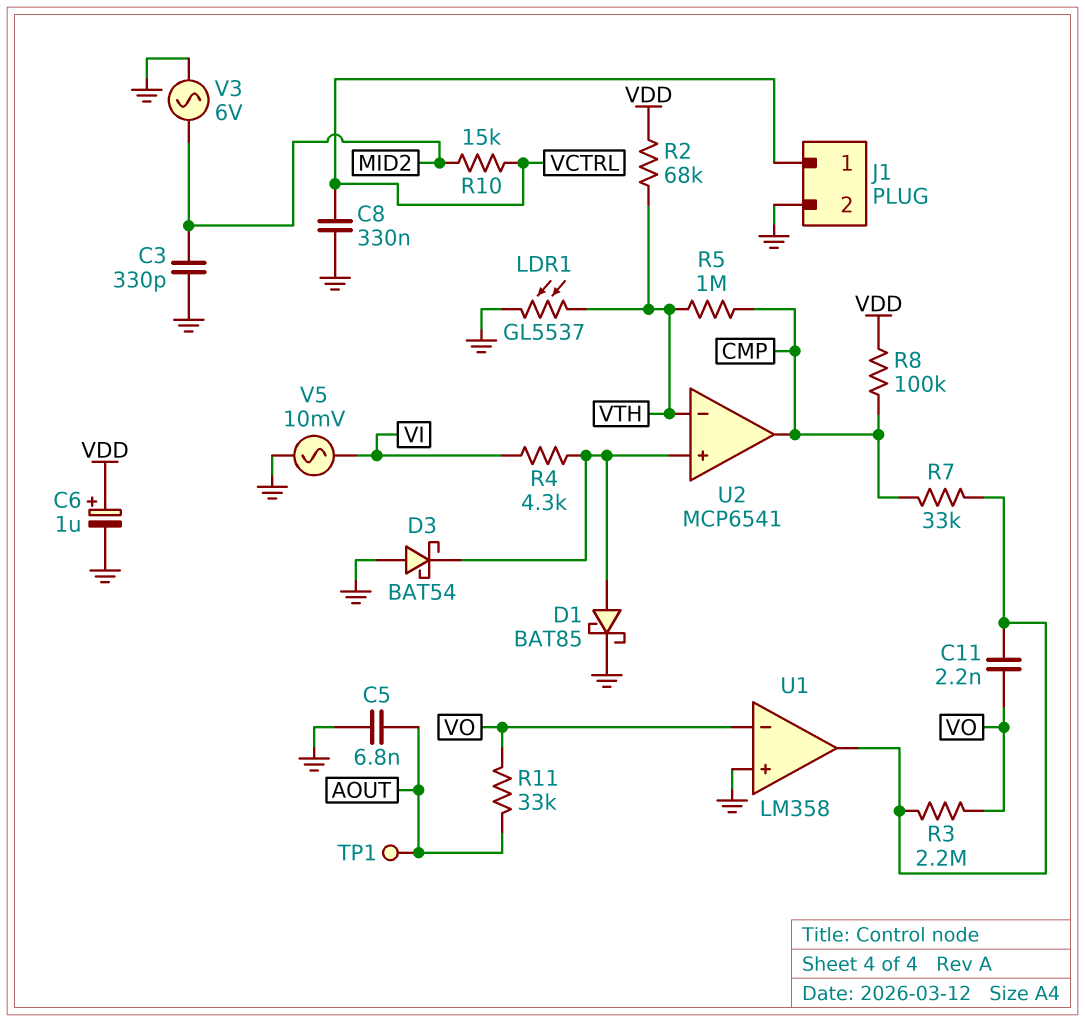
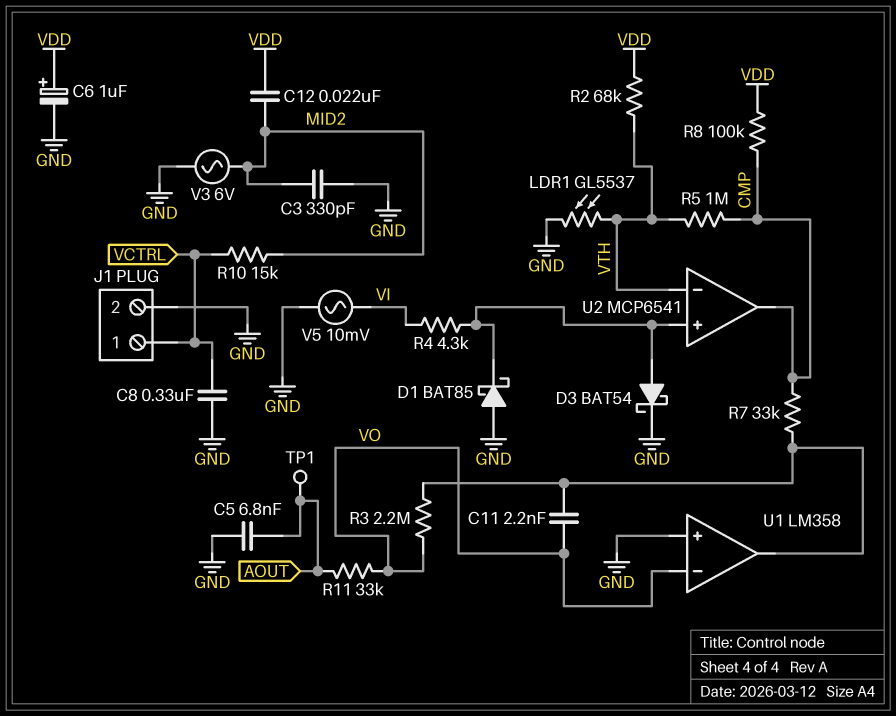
C12: none -> 22nF (MID2, VDD)
D1: schottky BAT85 (A U2/in+, K GND) -> schottky BAT85 (A GND, K U2/in+)
D3: schottky BAT54 (A GND, K U2/in+) -> schottky BAT54 (A U2/in+, K GND)

